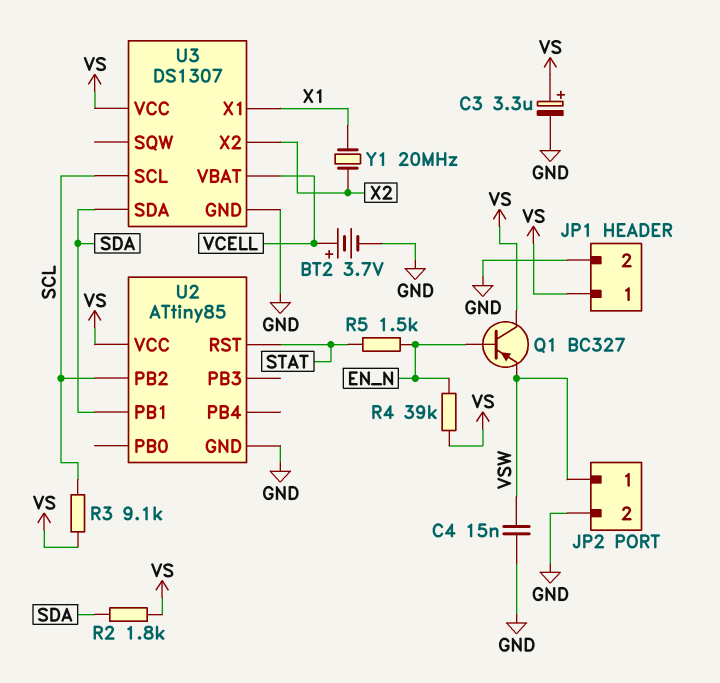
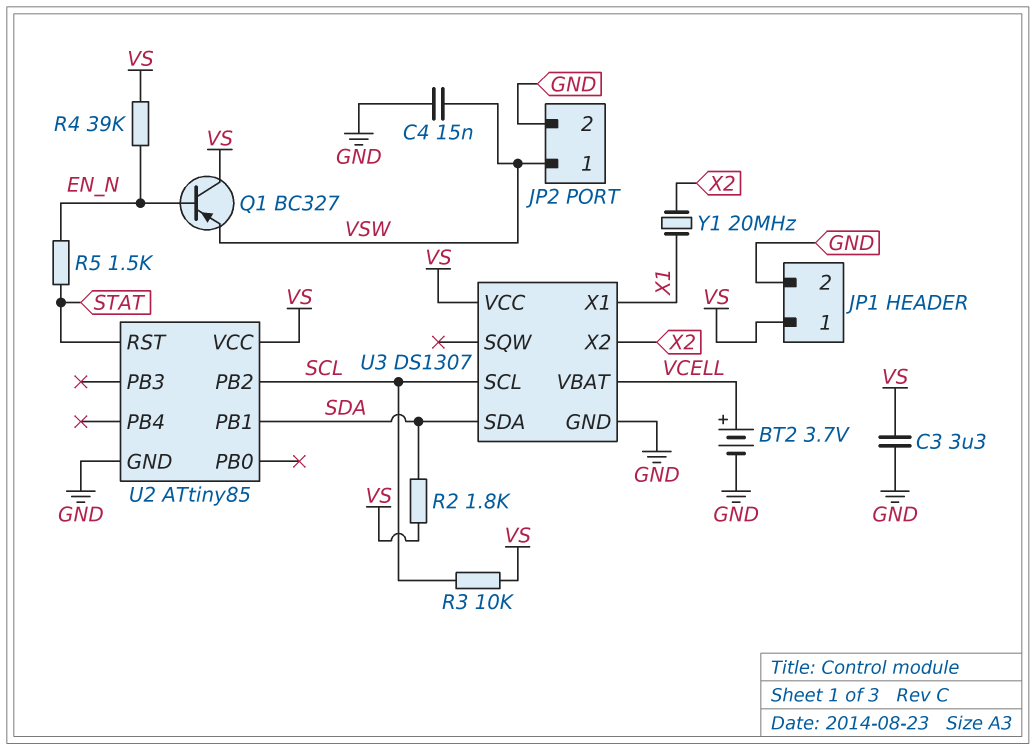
C3: 3.3uF (plus VS, minus GND) -> 3.3uF (GND, VS)
R3: 9.1k (SCL, VS) -> 10k (SCL, VS)

